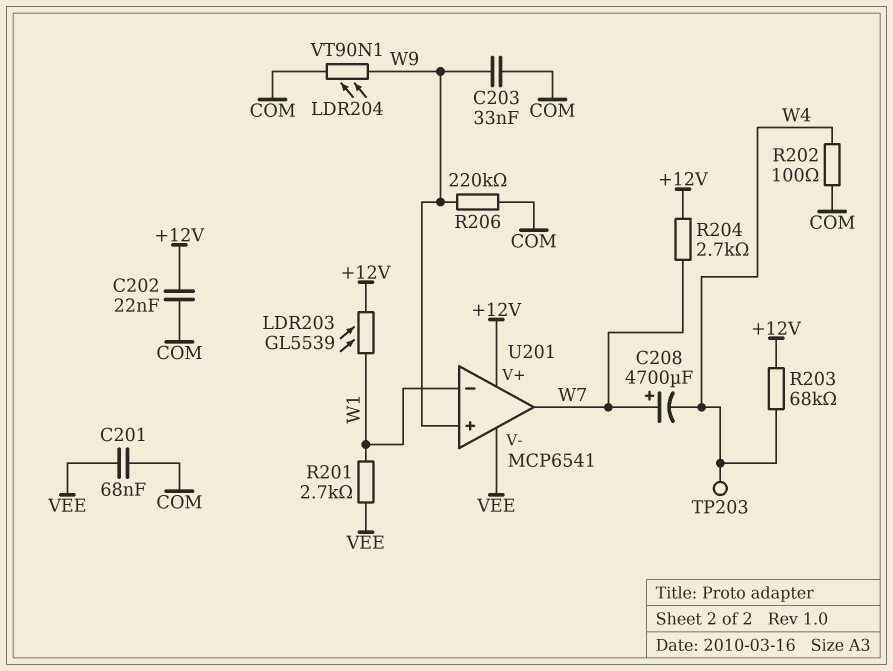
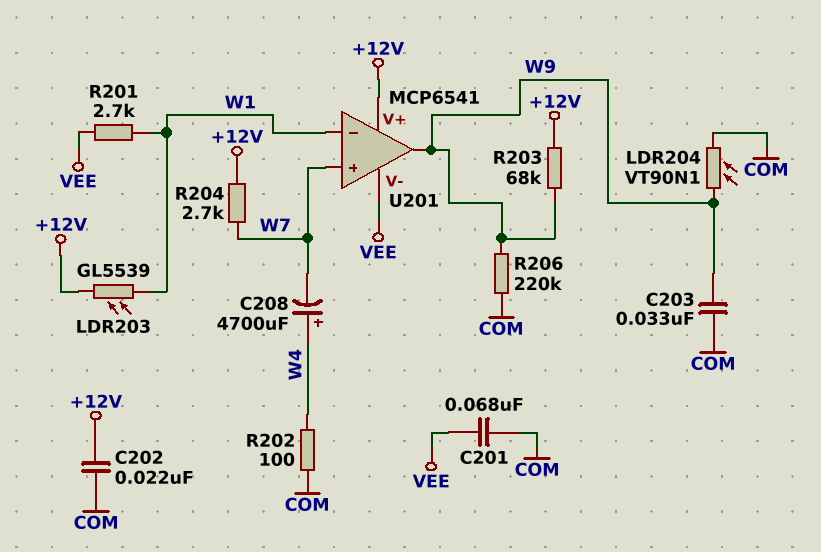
C208: 4700uF (plus W7, minus W4) -> 4700uF (plus W4, minus W7)
R203: 68k (+12V, W4) -> 68k (+12V, W9)
TP203: test point (W4) -> none
U201 pin in+: W9 -> W7
U201 pin out: W7 -> W9

